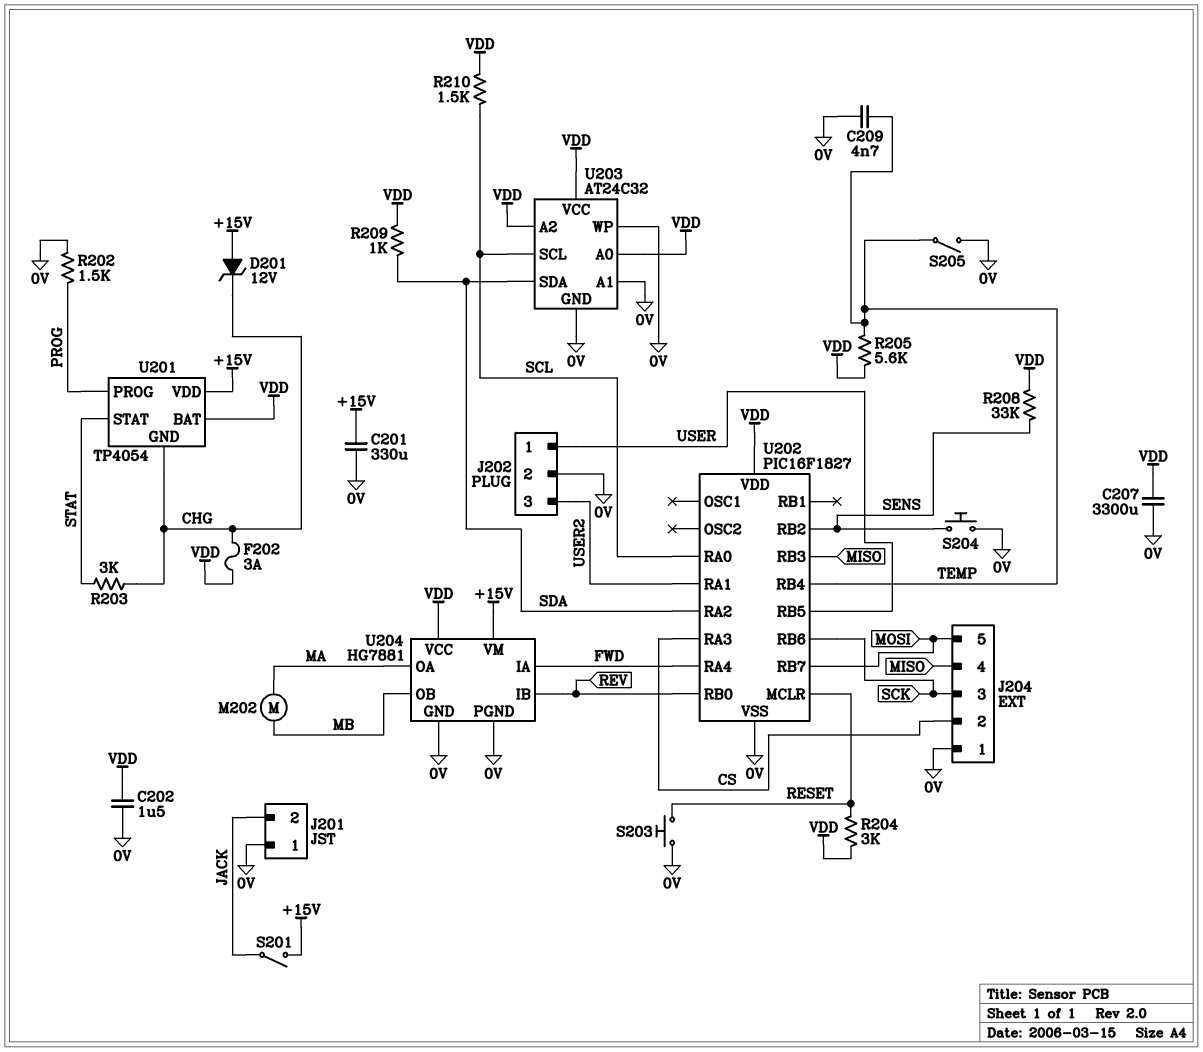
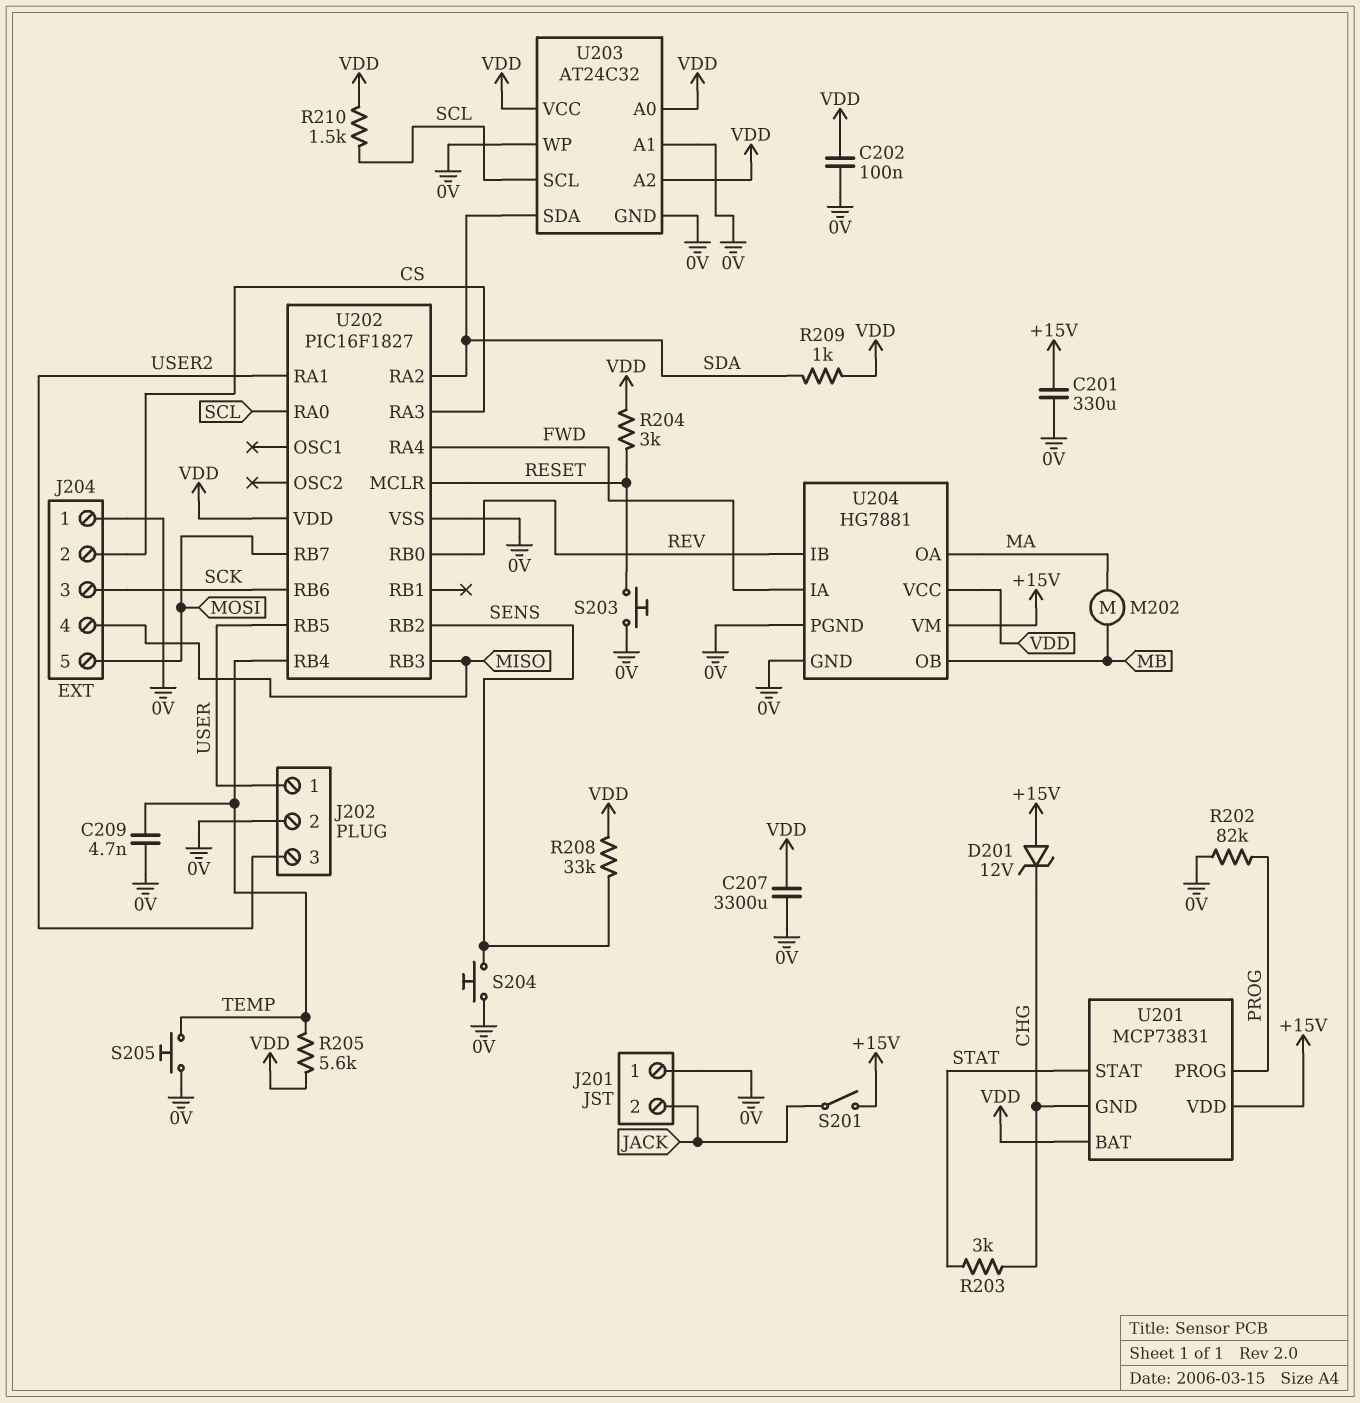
C202: 1.5uF (0V, VDD) -> 100nF (0V, VDD)
F202: 3A (CHG, VDD) -> none
R202: 1.5k (0V, PROG) -> 82k (0V, PROG)
S205: switch (0V, TEMP) -> button (0V, TEMP)
U201: TP4054 -> MCP73831

